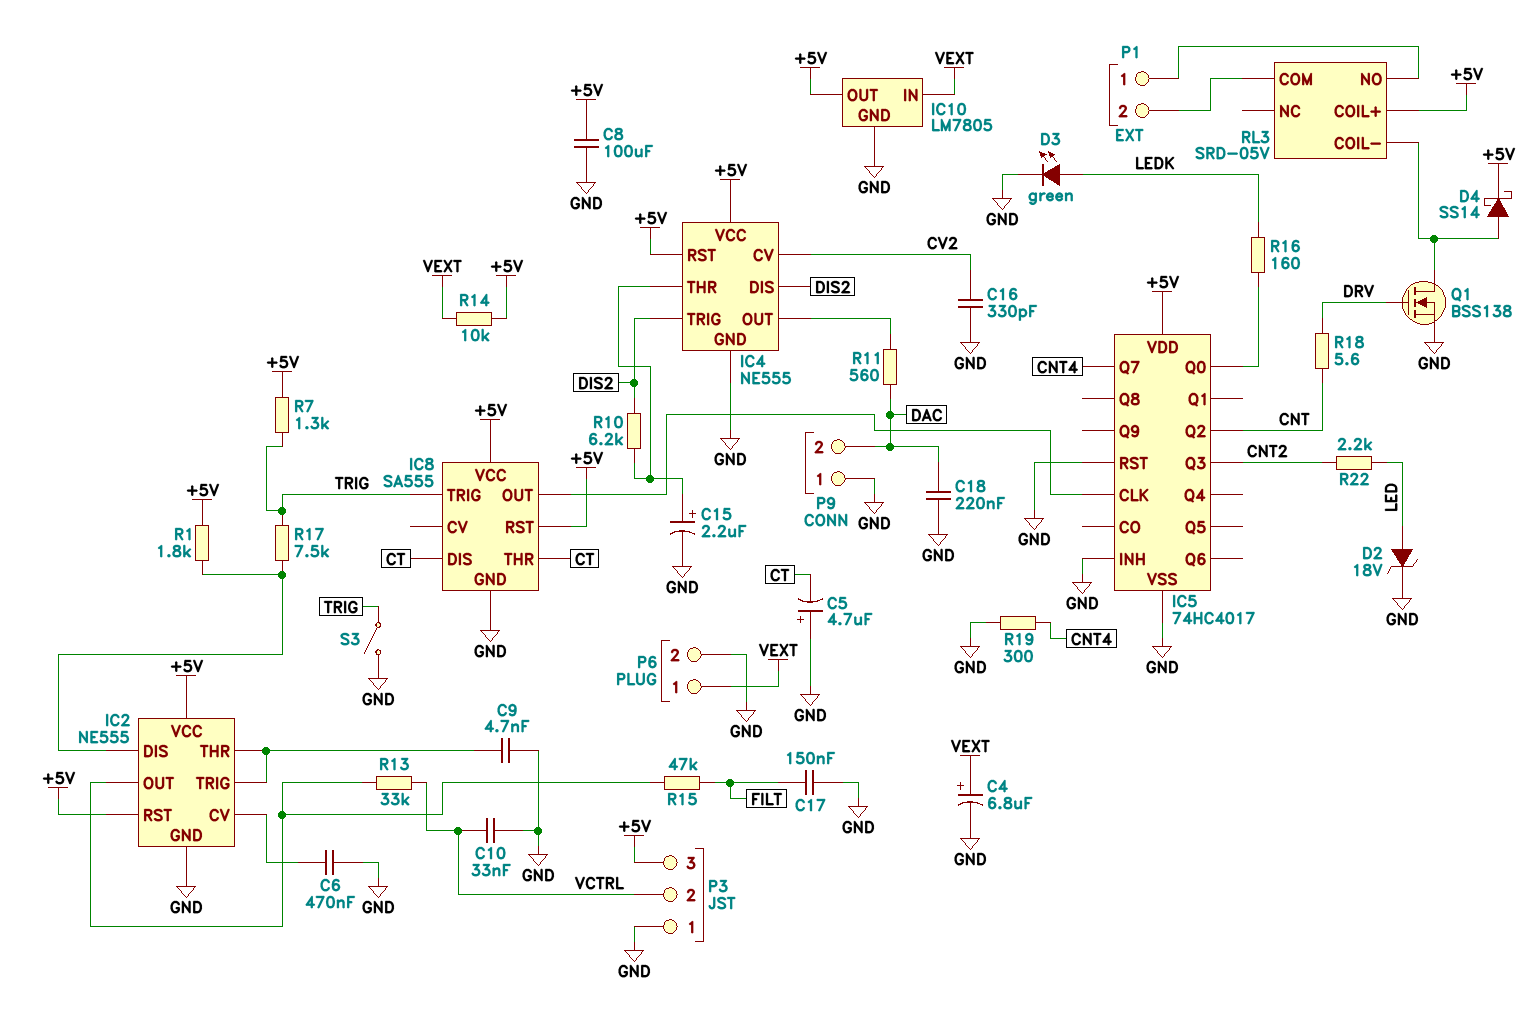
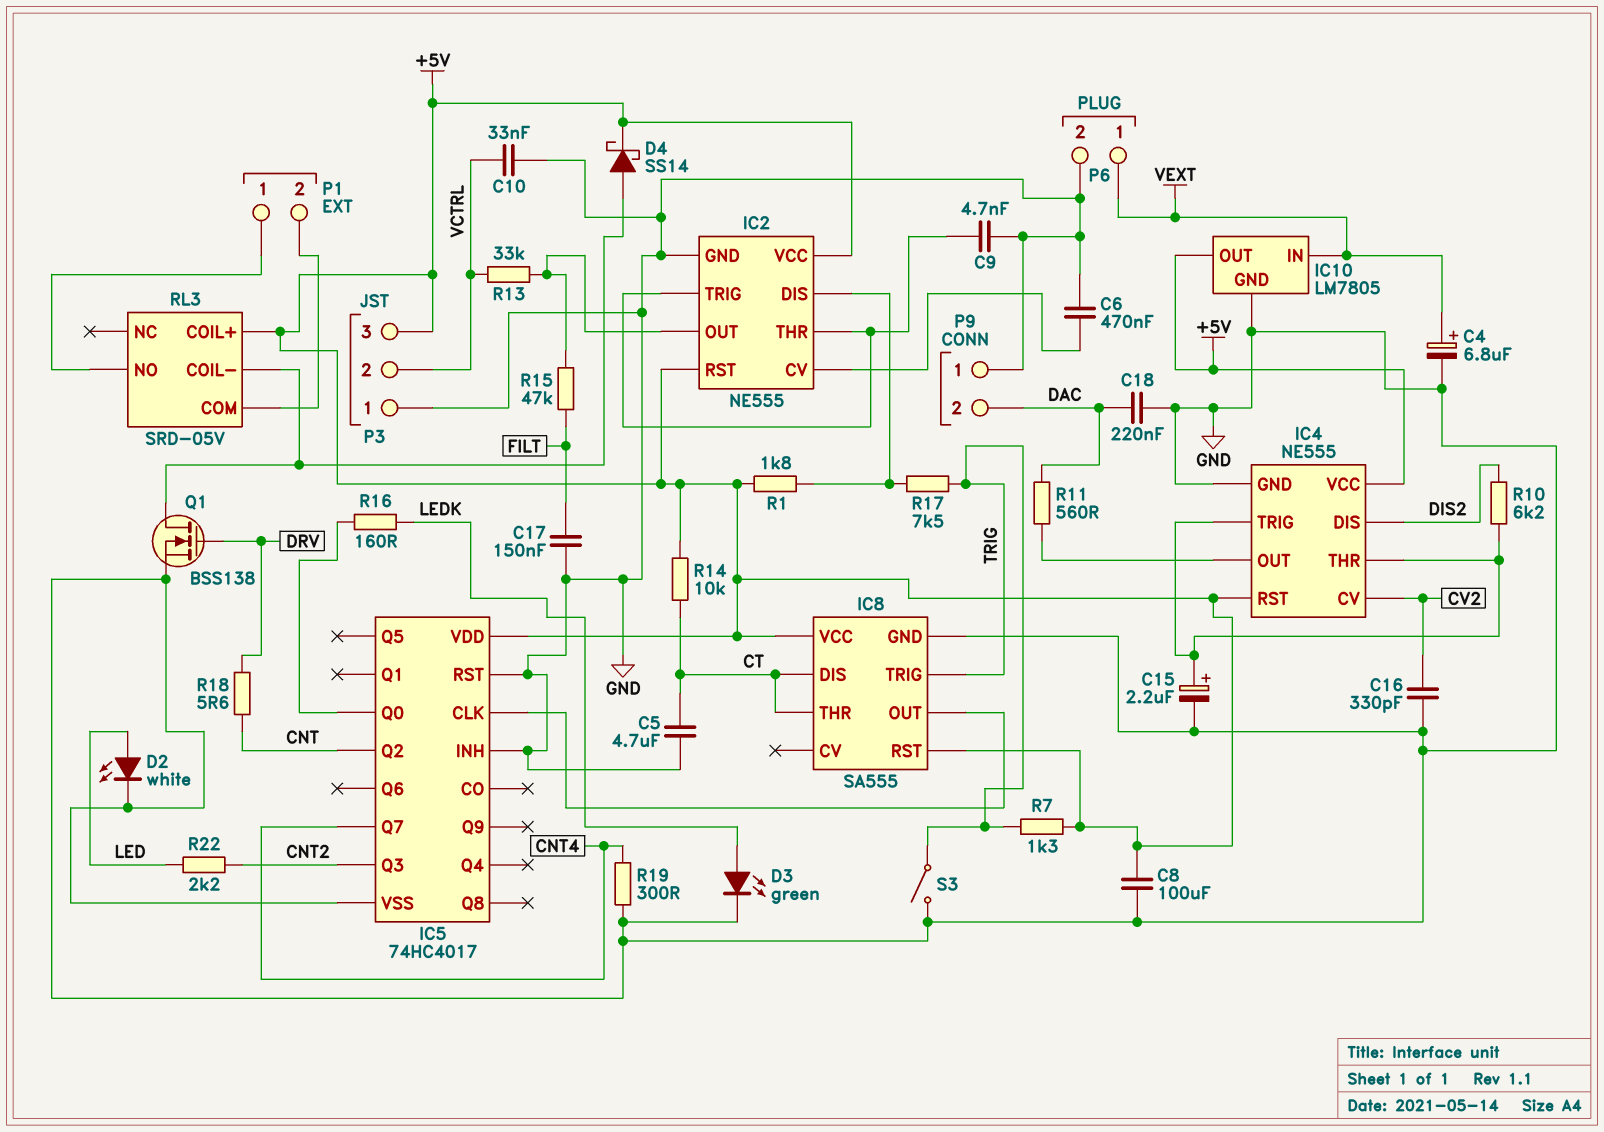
C5: 4.7uF (plus GND, minus CT) -> 4.7uF (CT, GND)
D2: zener 18V (A LED, K GND) -> LED white (A LED, K GND)
IC4 pin TRIG: DIS2 -> IC4/THR
R14: 10k (+5V, VEXT) -> 10k (+5V, CT)

